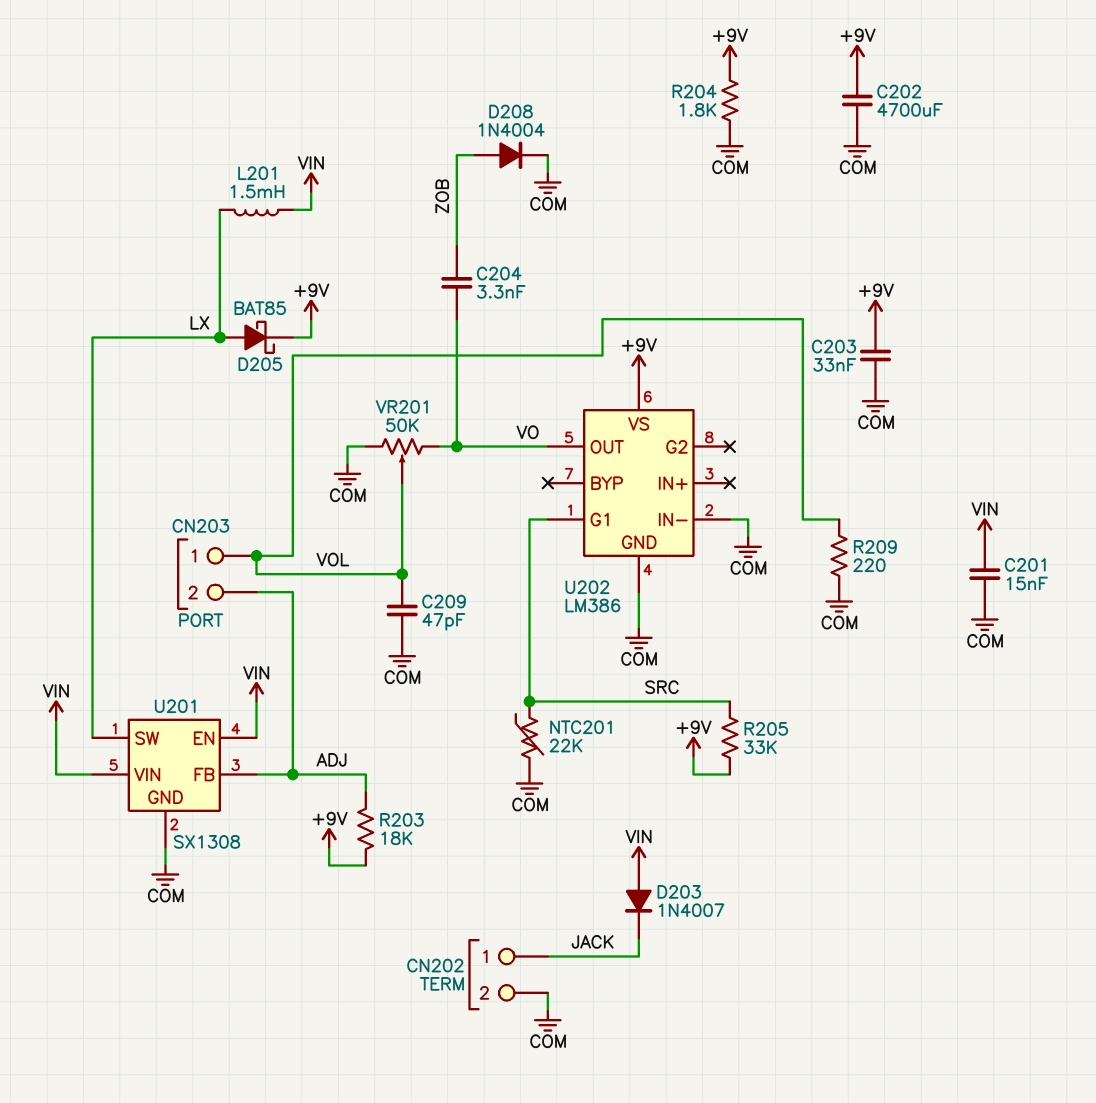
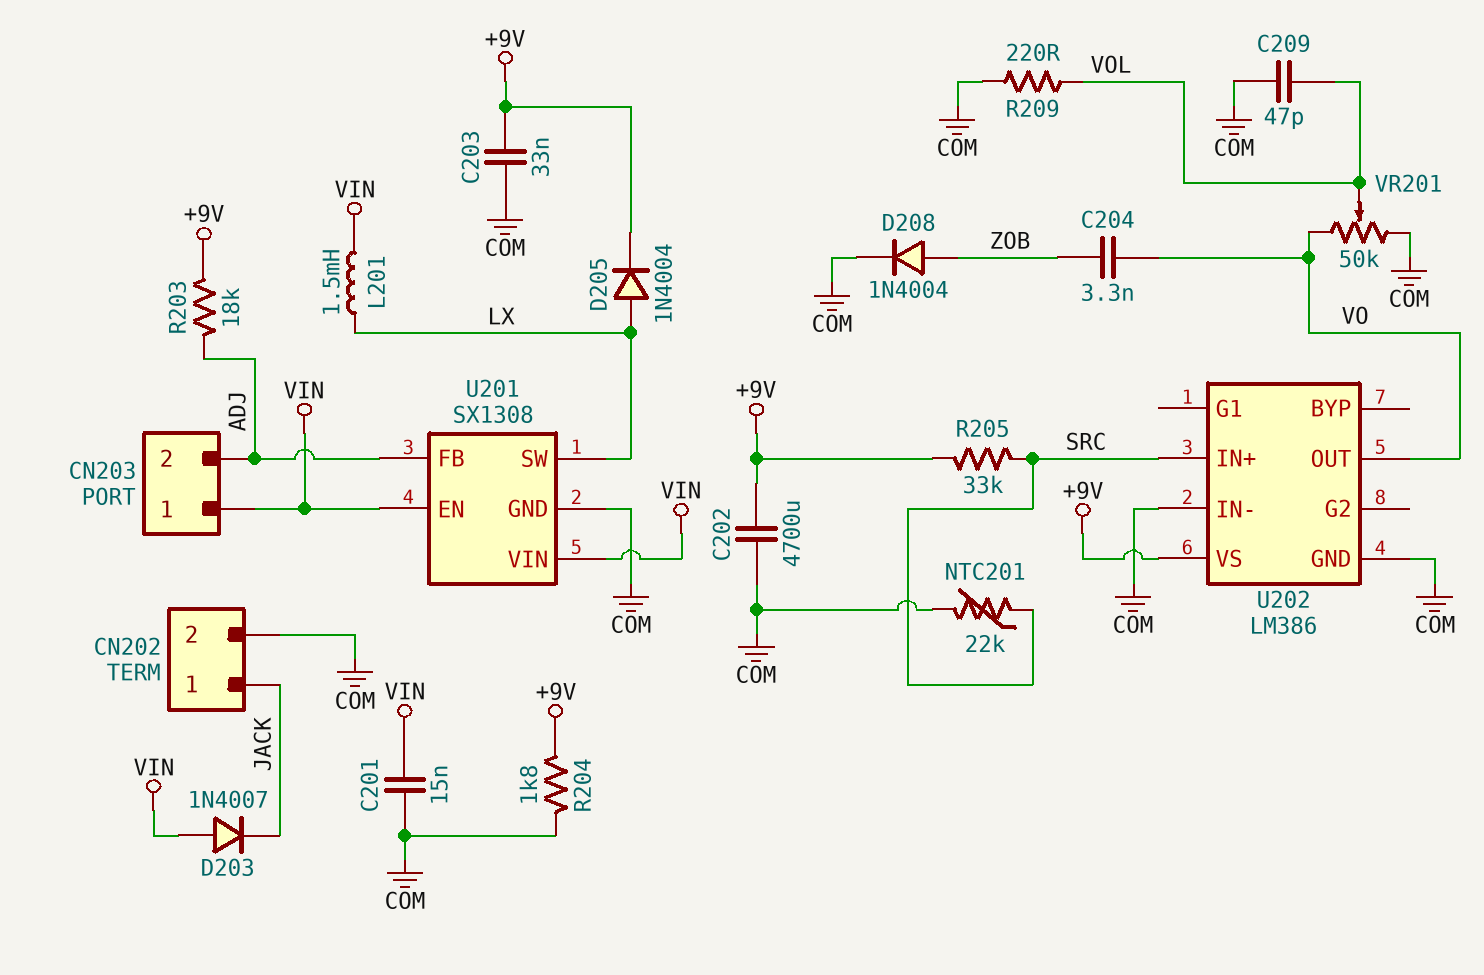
CN203 pin 1: VOL -> VIN
D205: schottky BAT85 (A LX, K +9V) -> diode 1N4004 (A LX, K +9V)
U202 pin G1: SRC -> none
U202 pin IN+: none -> SRC

